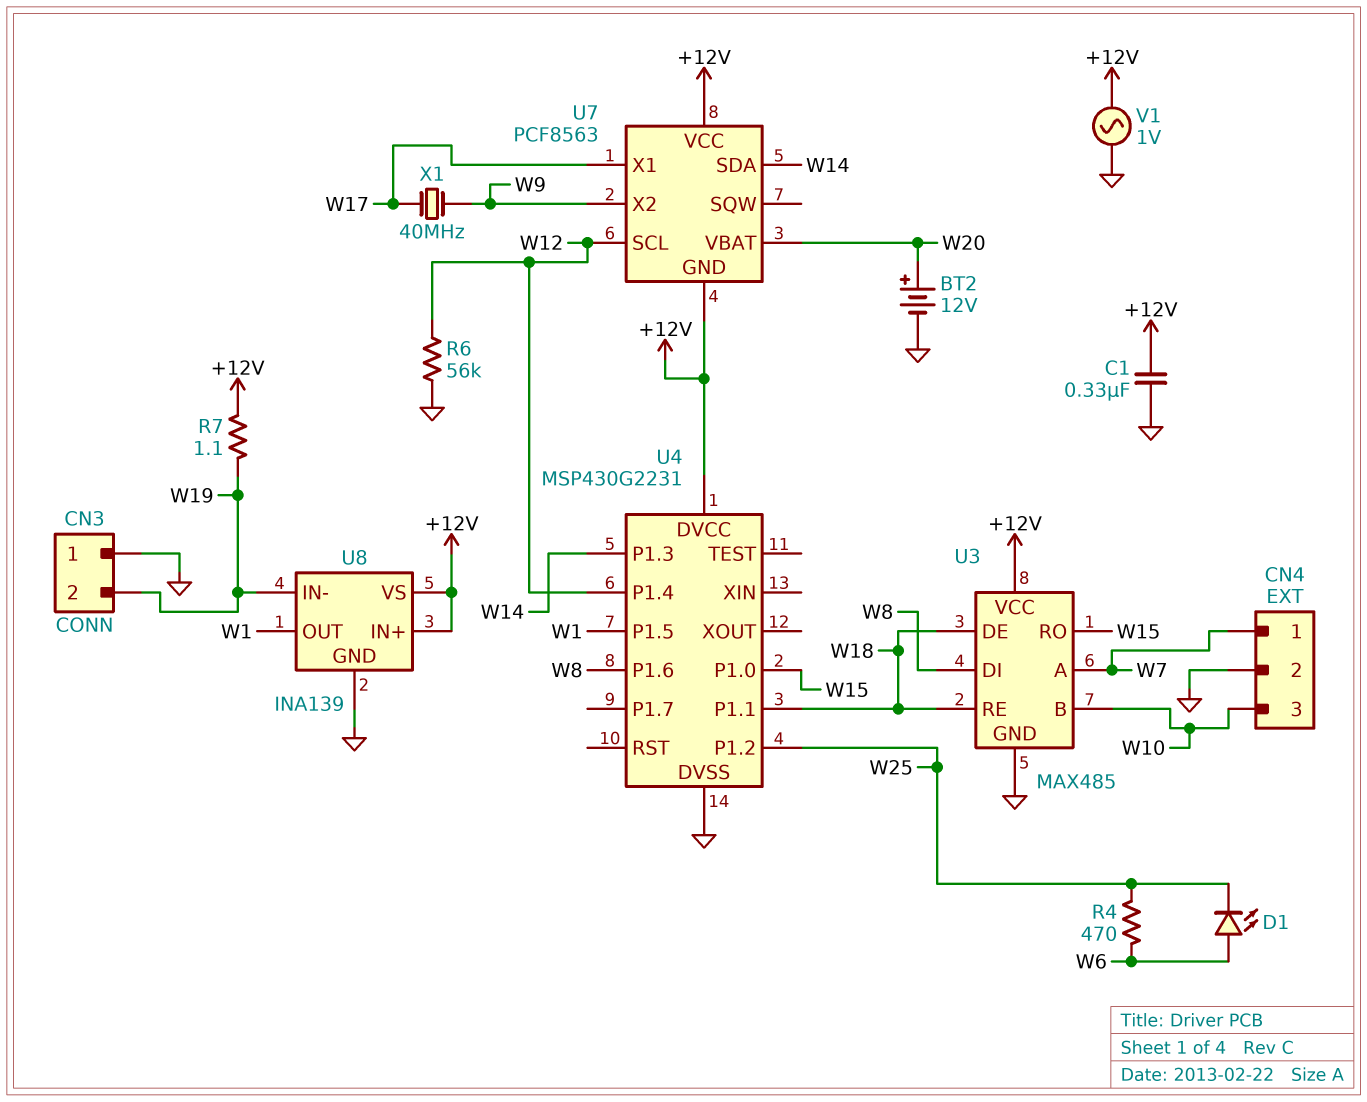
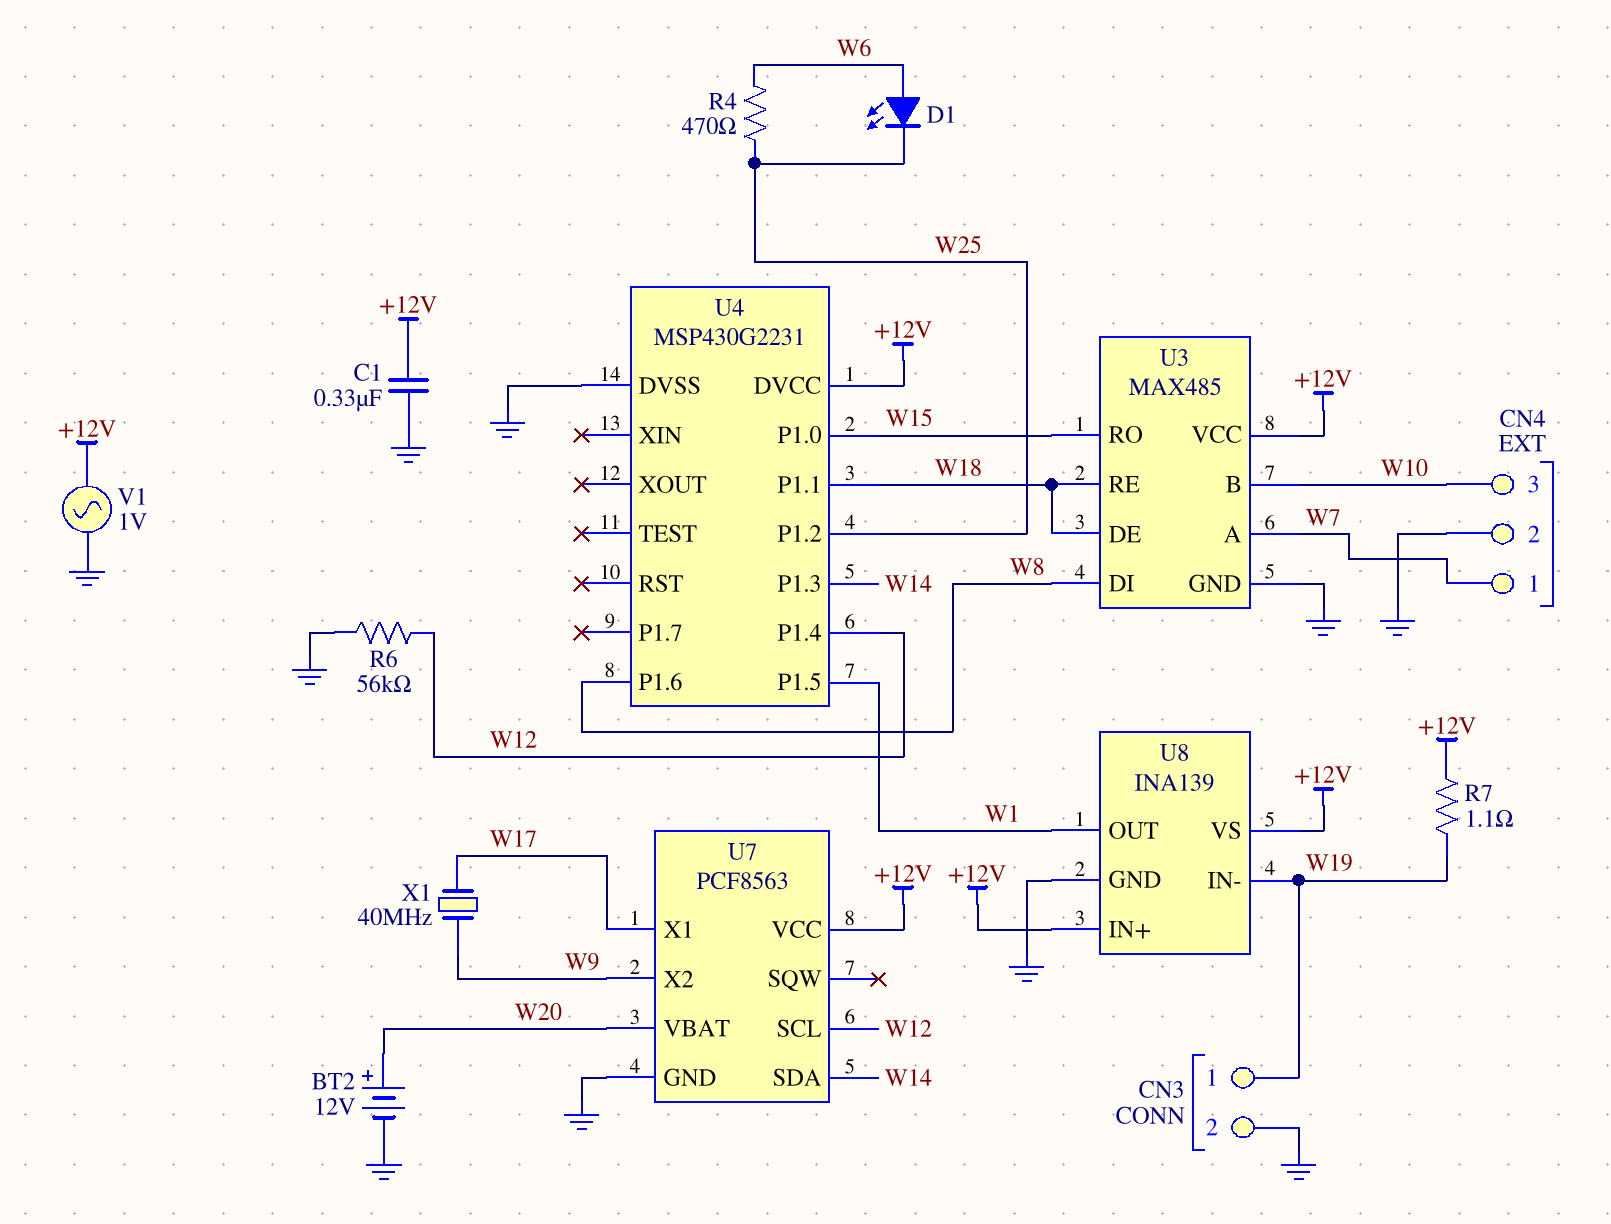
CN3 pin 1: GND -> W19
CN3 pin 2: W19 -> GND
U7 pin GND: +12V -> GND

